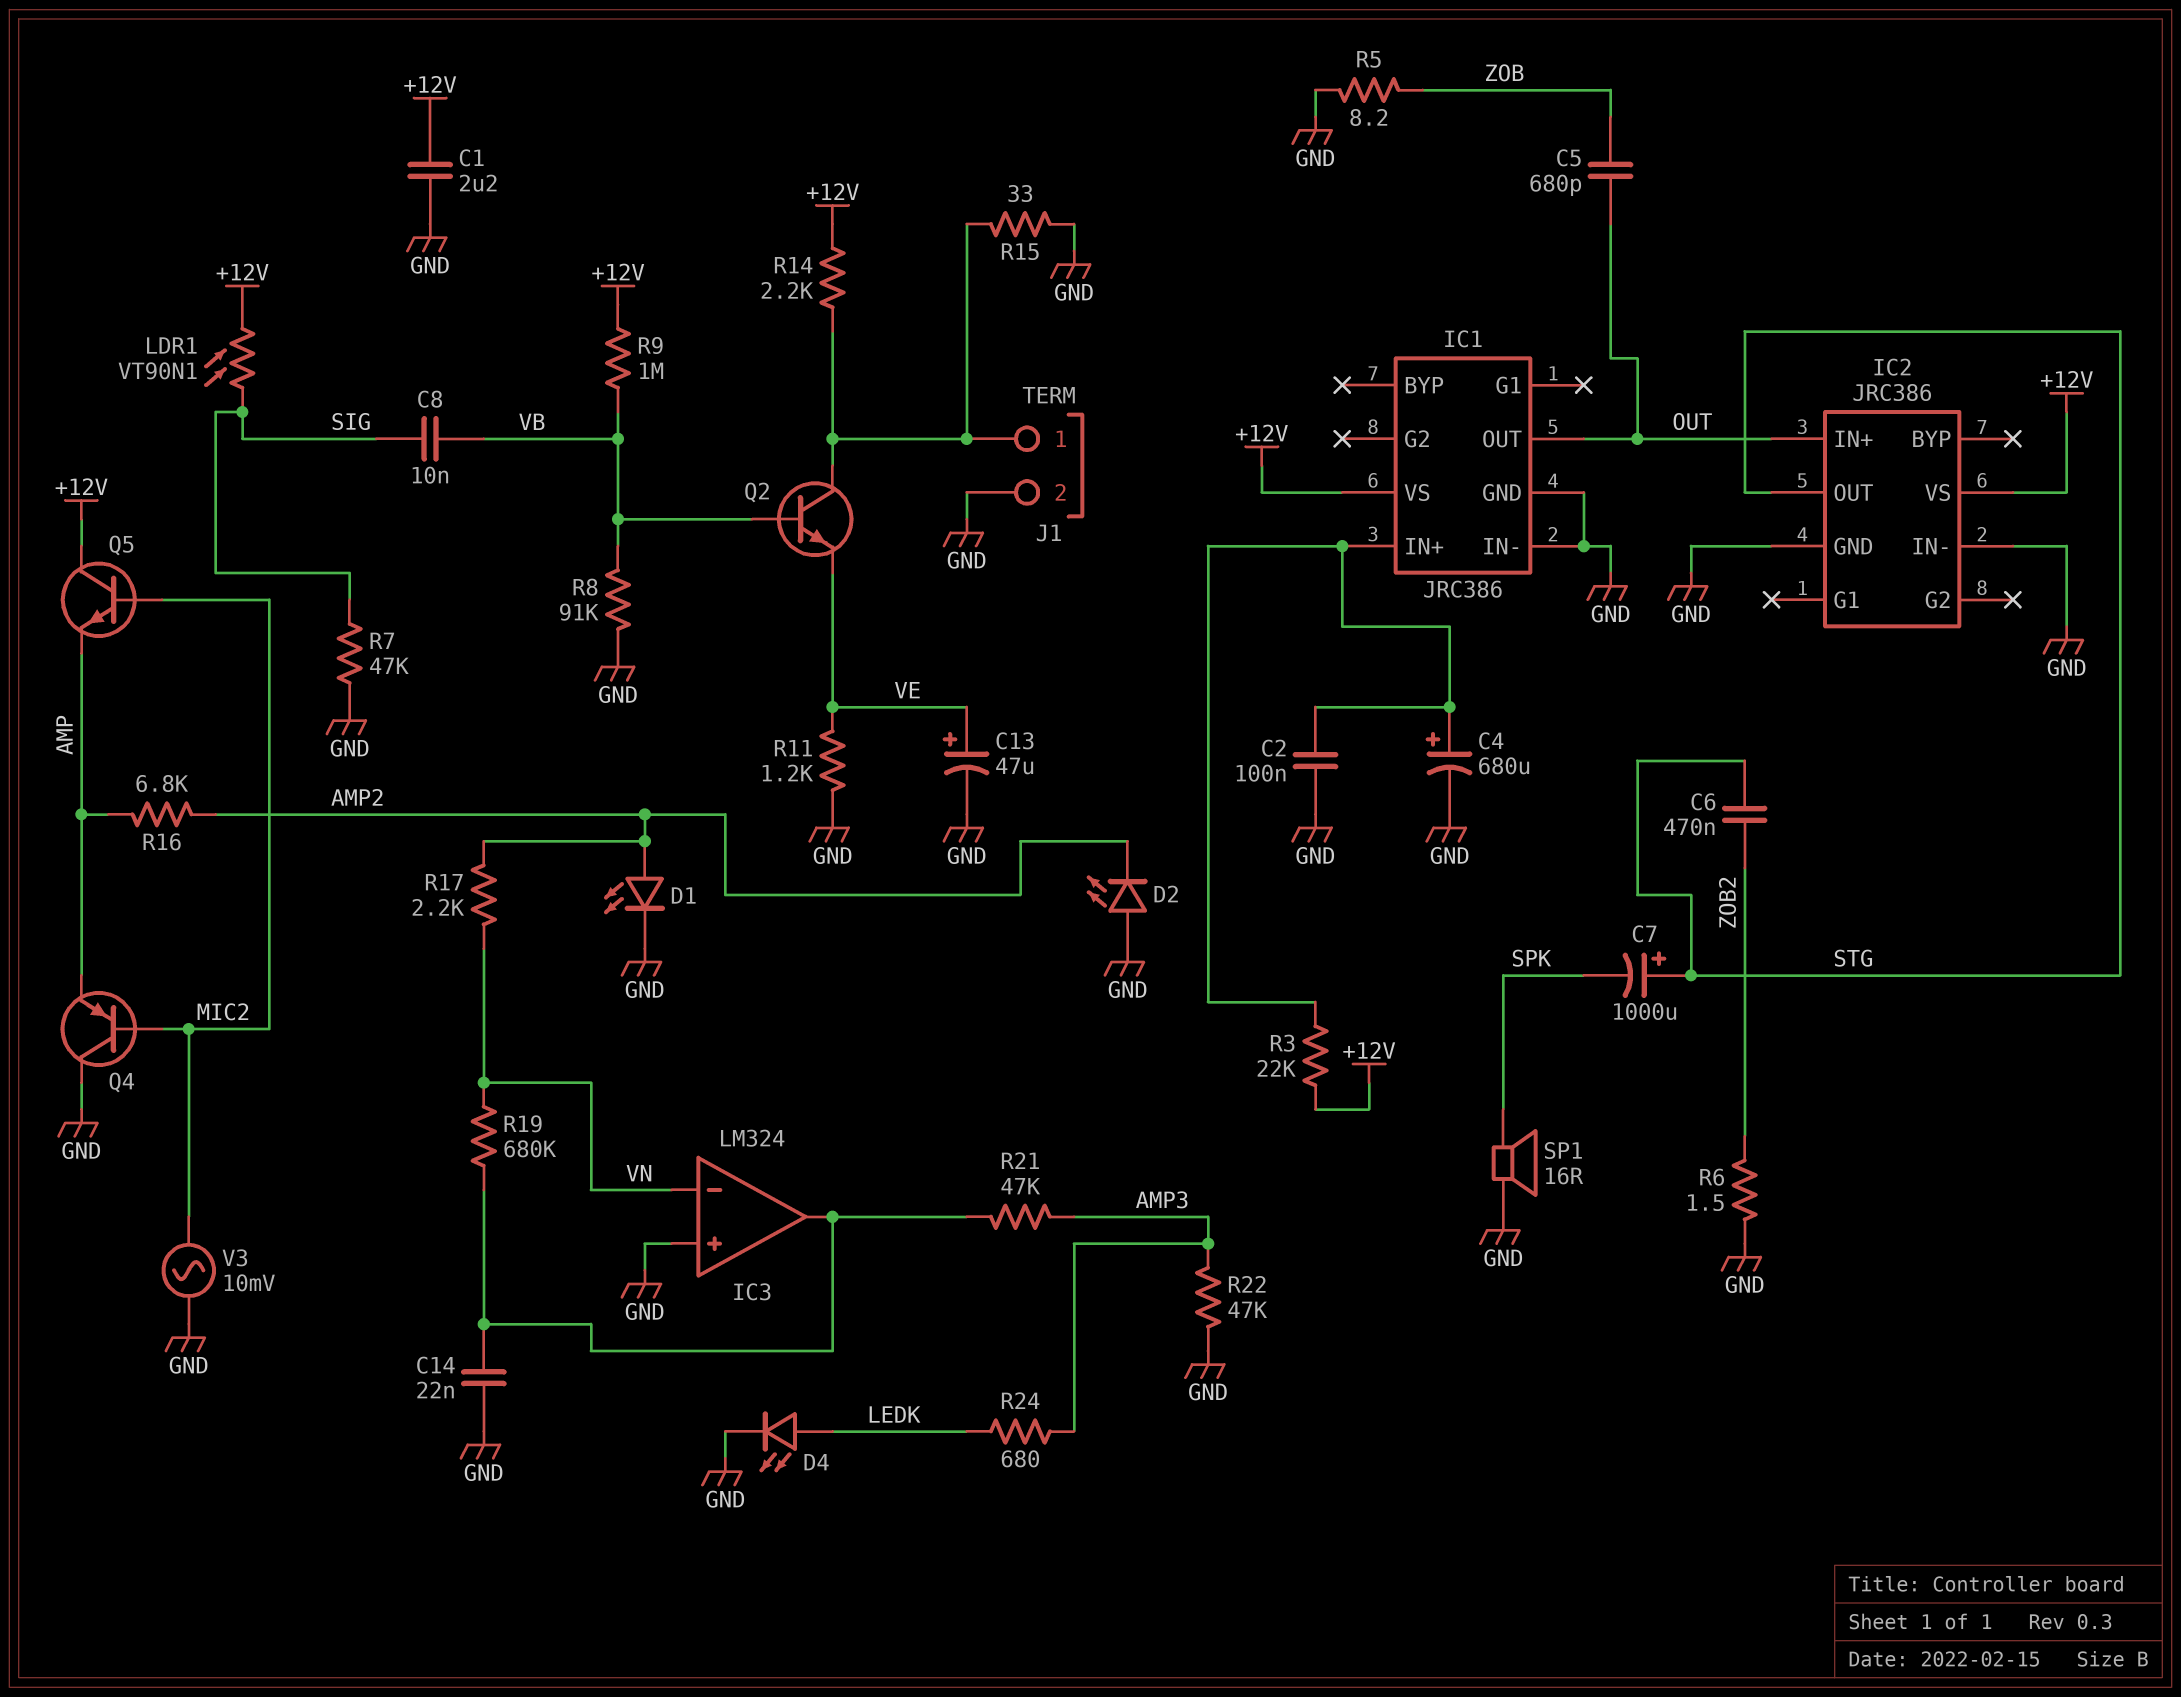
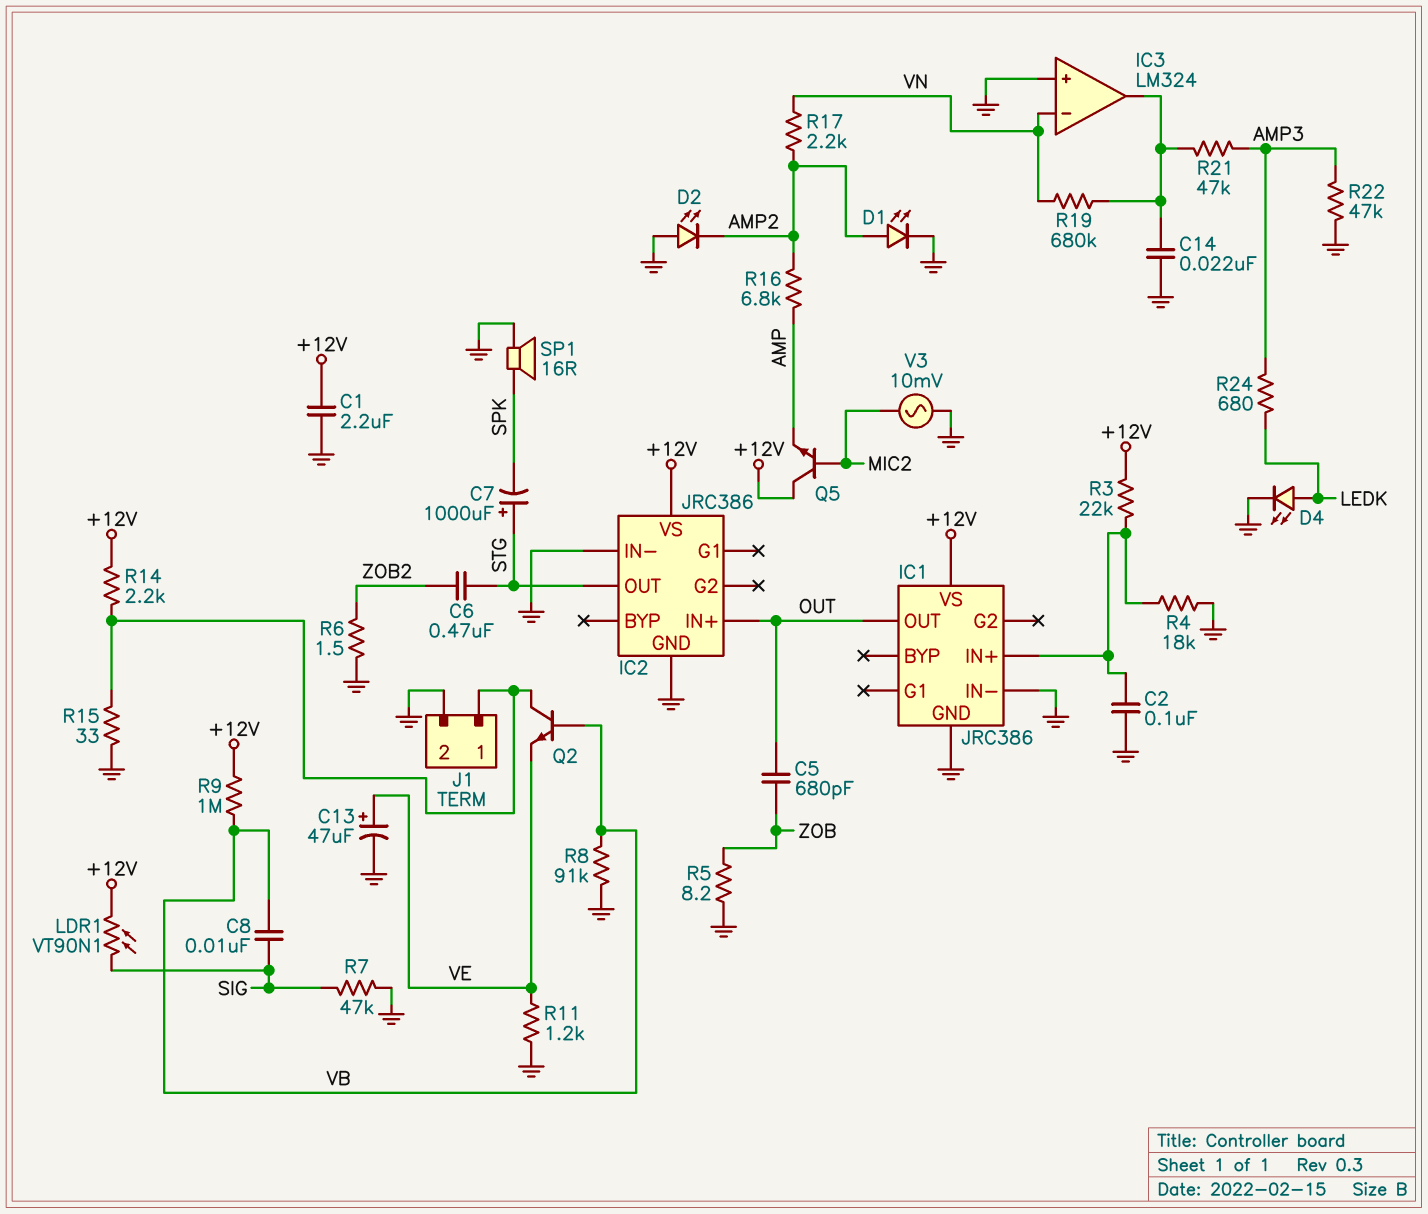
C4: 680uF (plus IC1/IN+, minus GND) -> none
Q4: PNP (B MIC2, C GND, E AMP) -> none
R4: none -> 18k (GND, IC1/IN+)

